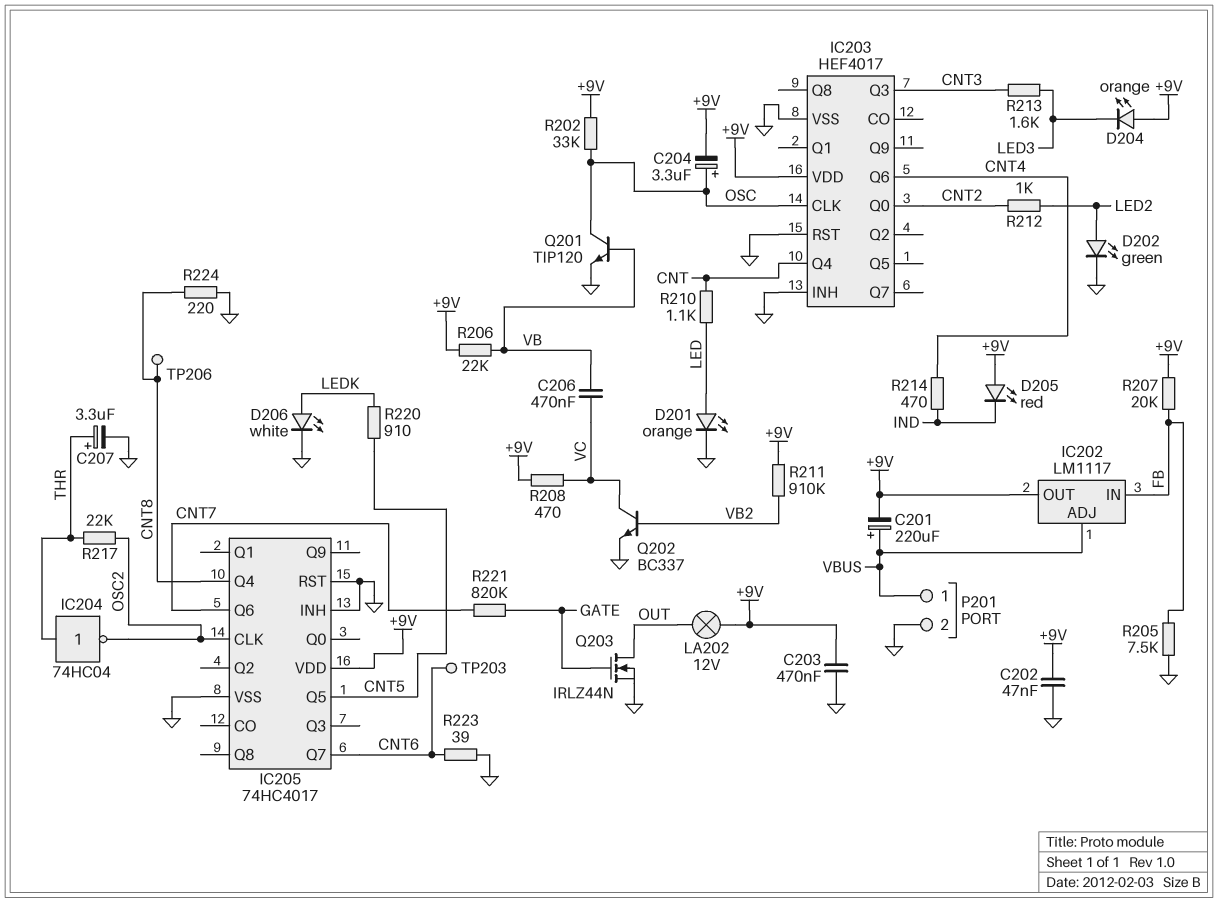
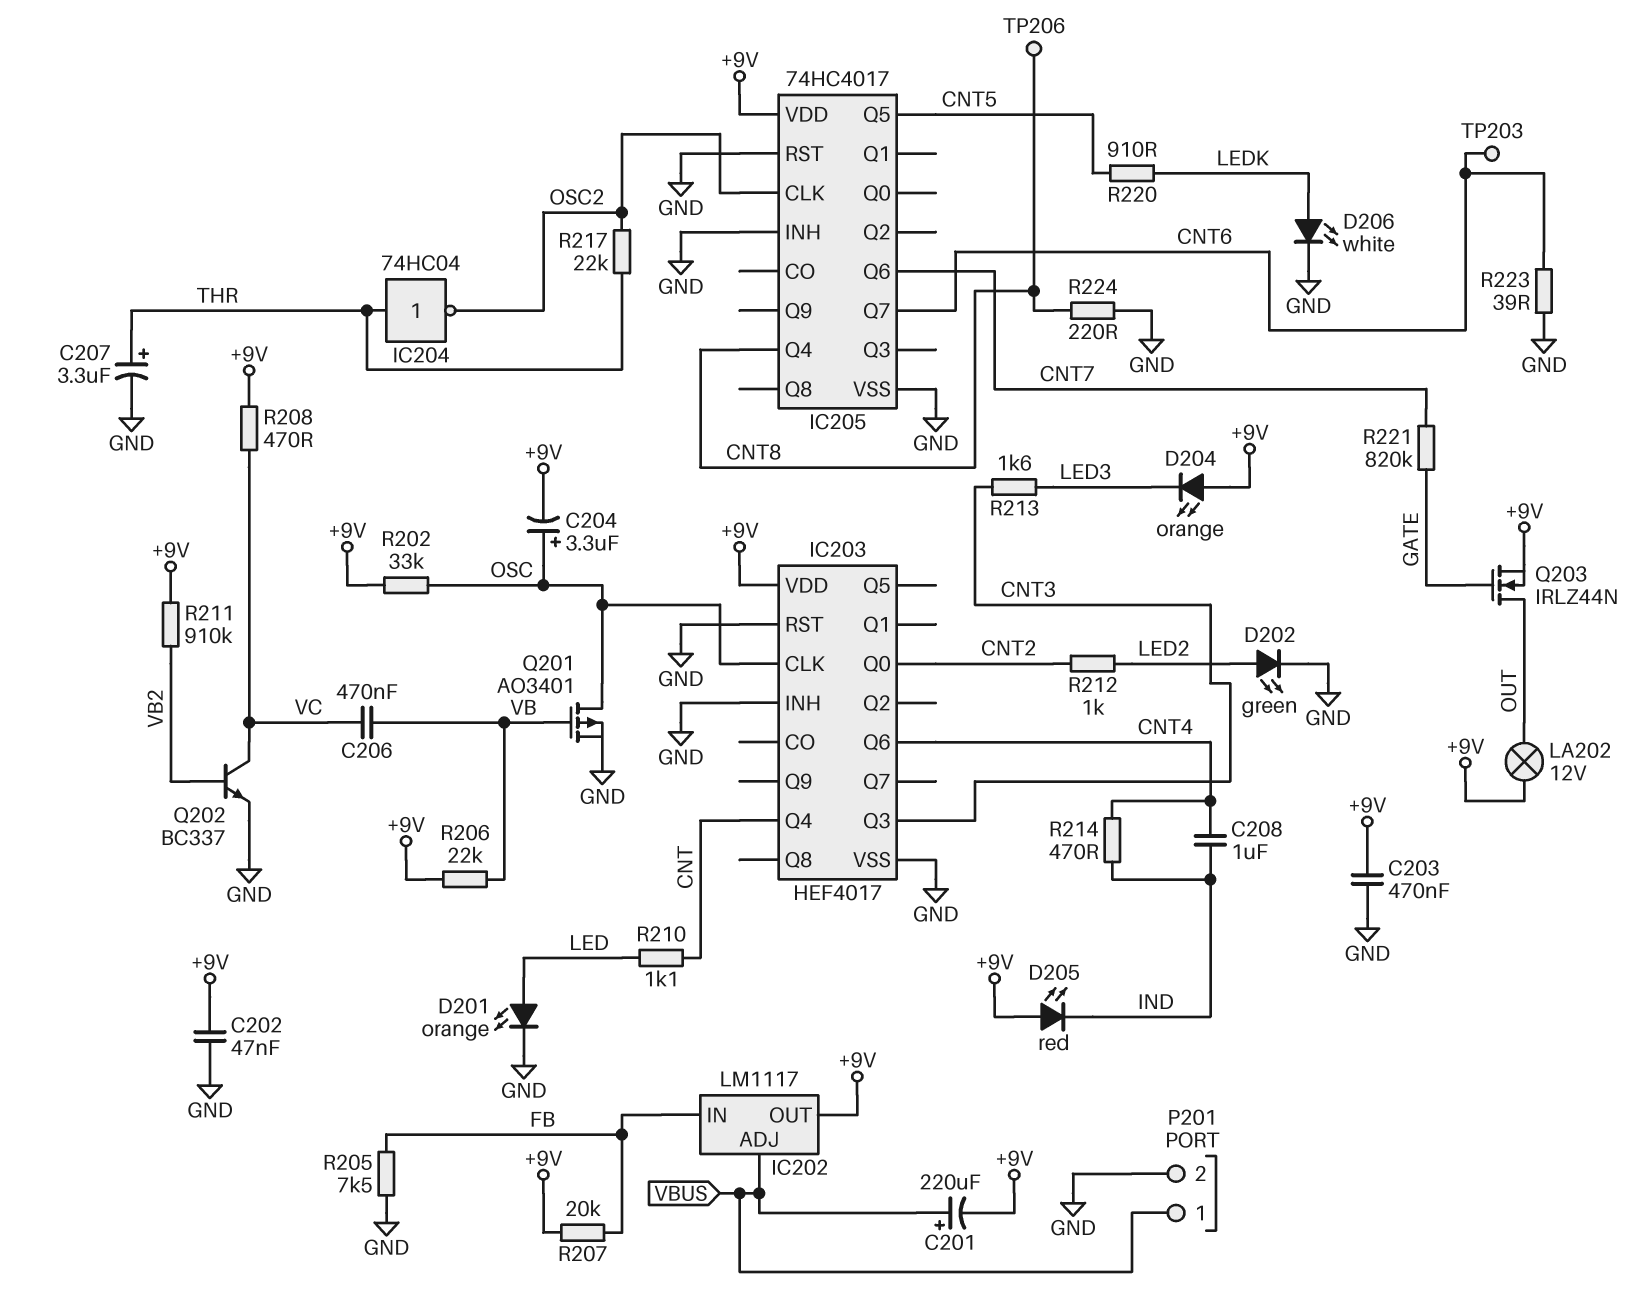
C208: none -> 1uF (CNT4, IND)
Q201: NPN TIP120 (B VB, C OSC, E GND) -> PMOS AO3401 (G VB, D OSC, S GND)
Q203: NMOS IRLZ44N (G GATE, D OUT, S GND) -> NMOS IRLZ44N (G GATE, D OUT, S +9V)

